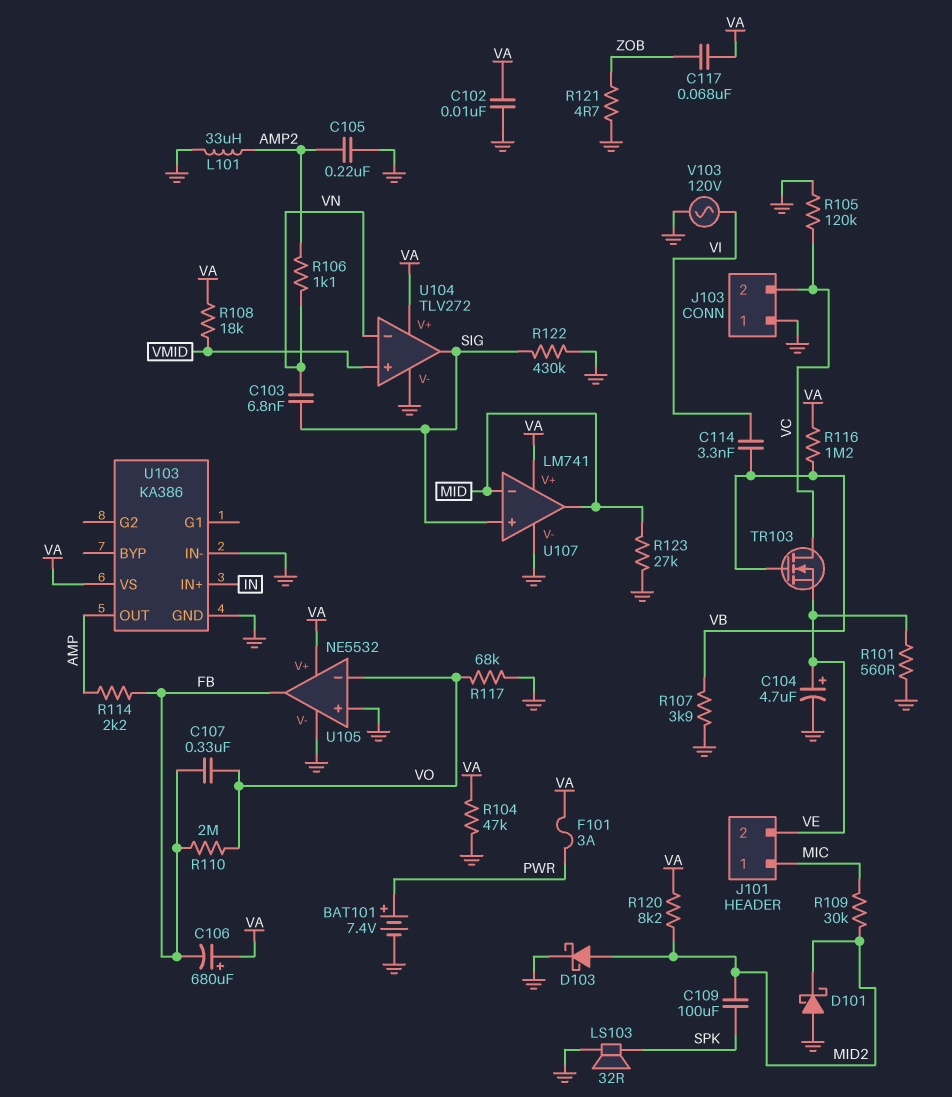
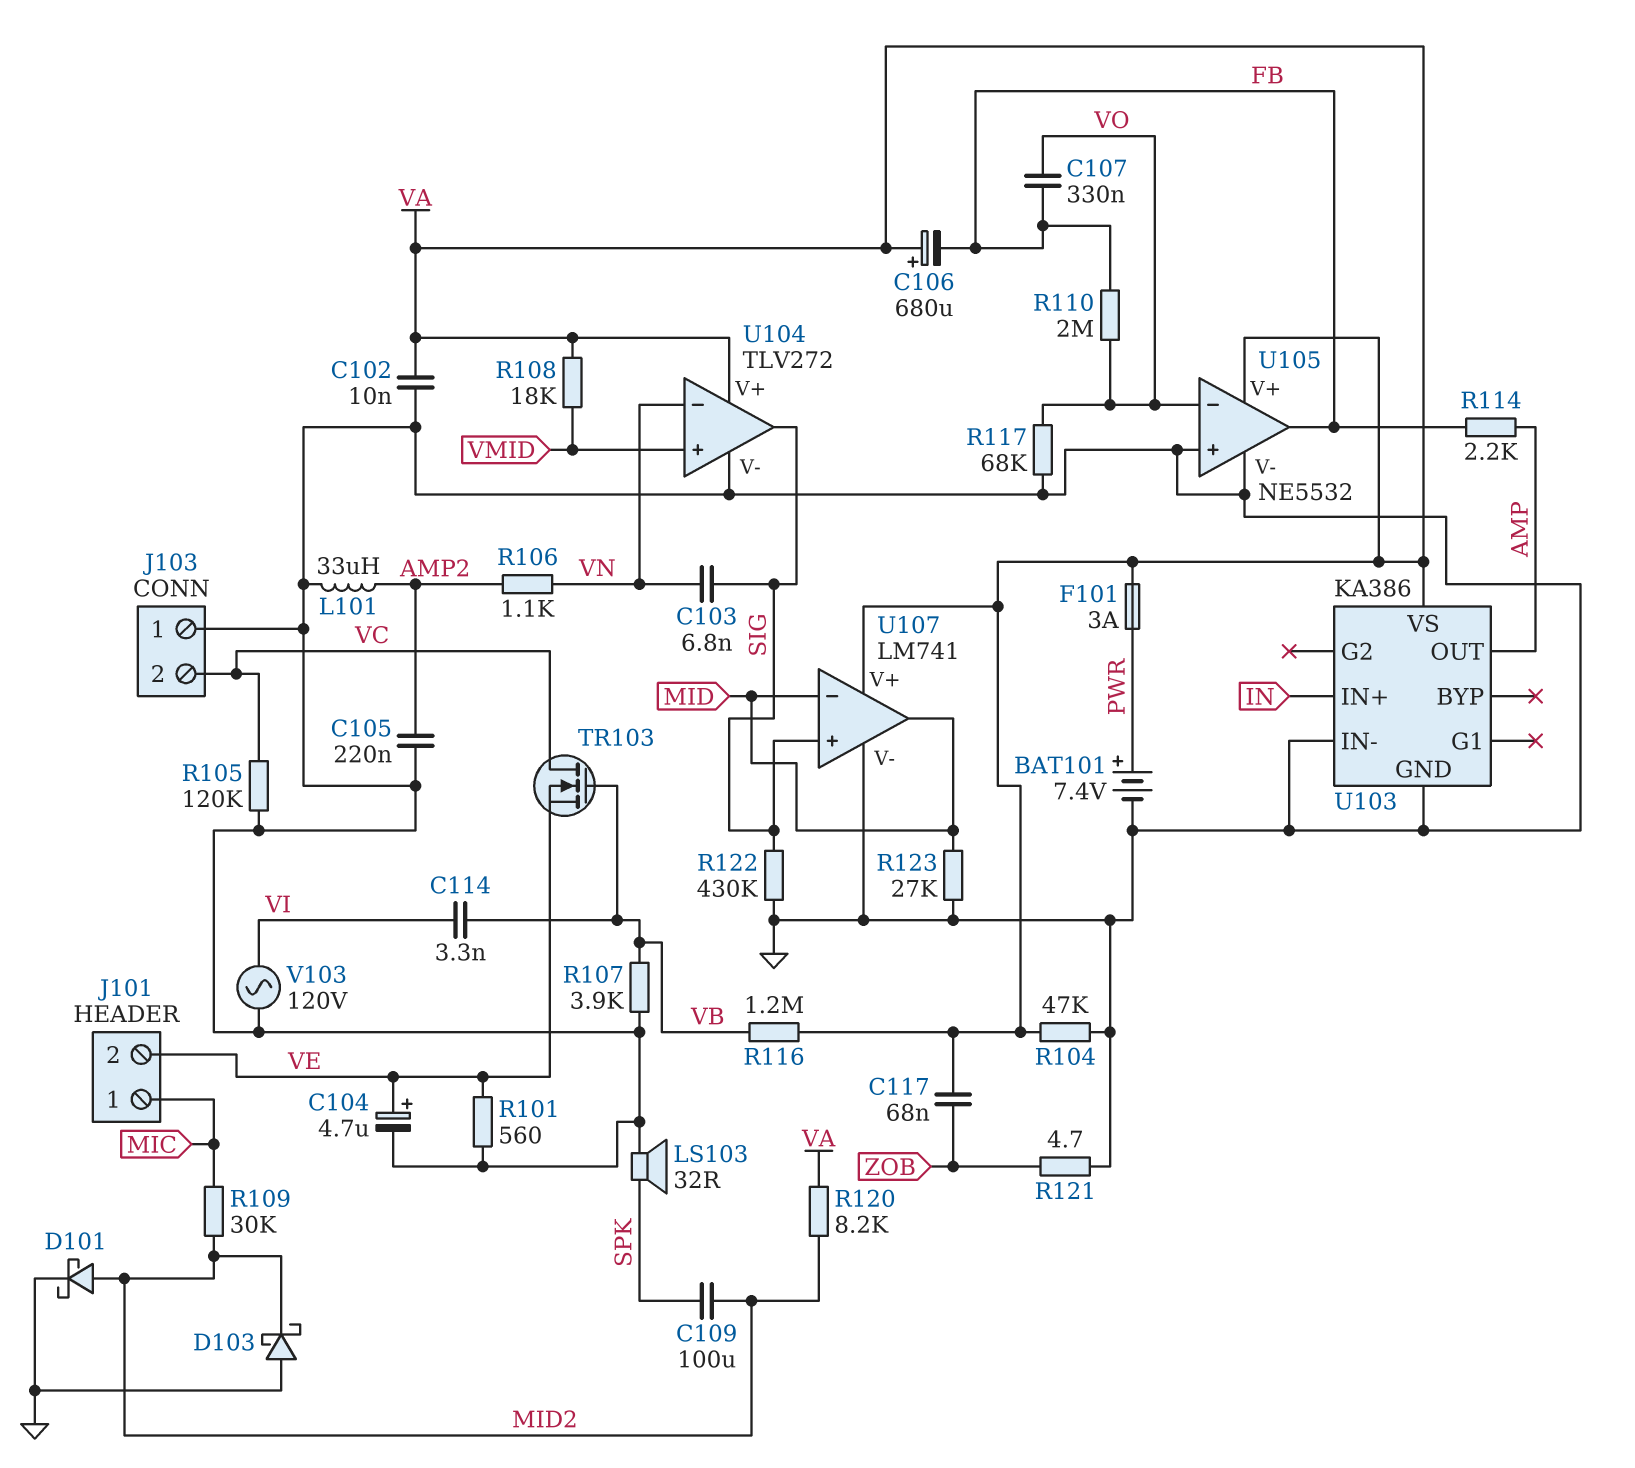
D101: schottky (A GND, K MID2) -> schottky (A MID2, K GND)
D103: schottky (A MID2, K GND) -> schottky (A GND, K MID2)

